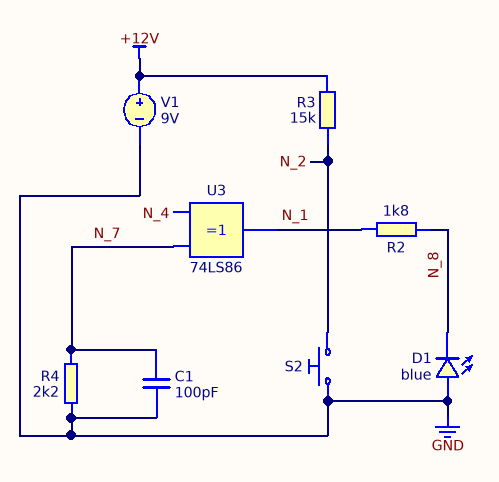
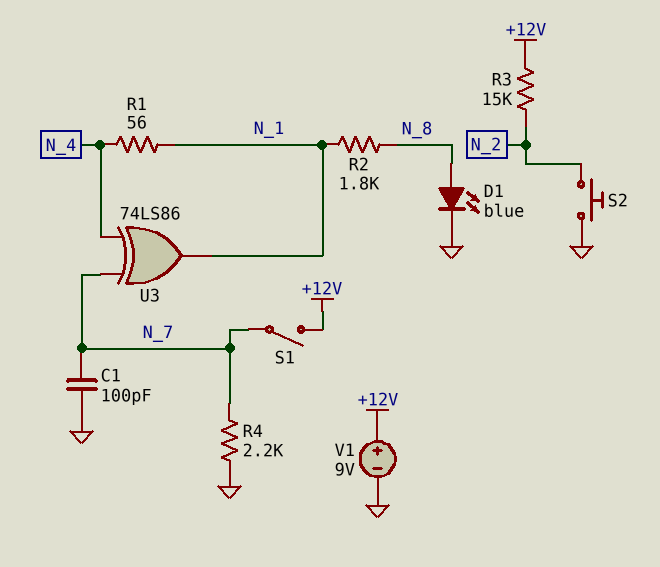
D1: LED blue (A GND, K N_8) -> LED blue (A N_8, K GND)
R1: none -> 56 (N_1, N_4)
S1: none -> switch (+12V, N_7)

